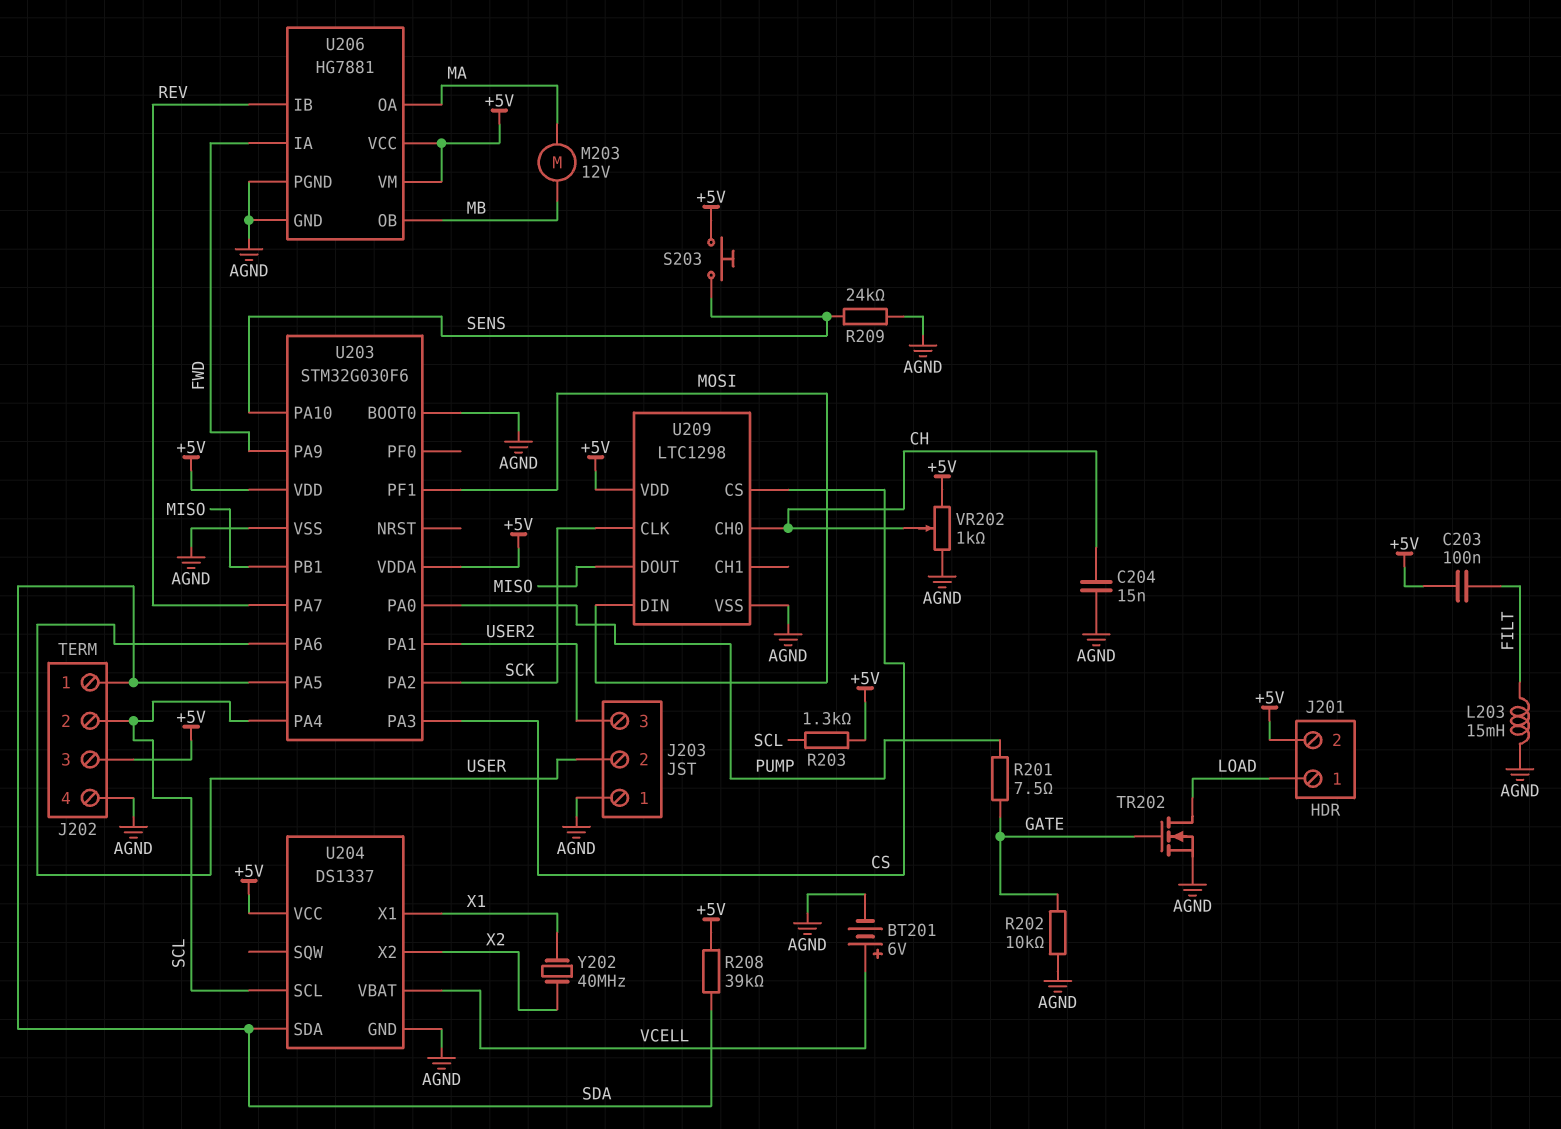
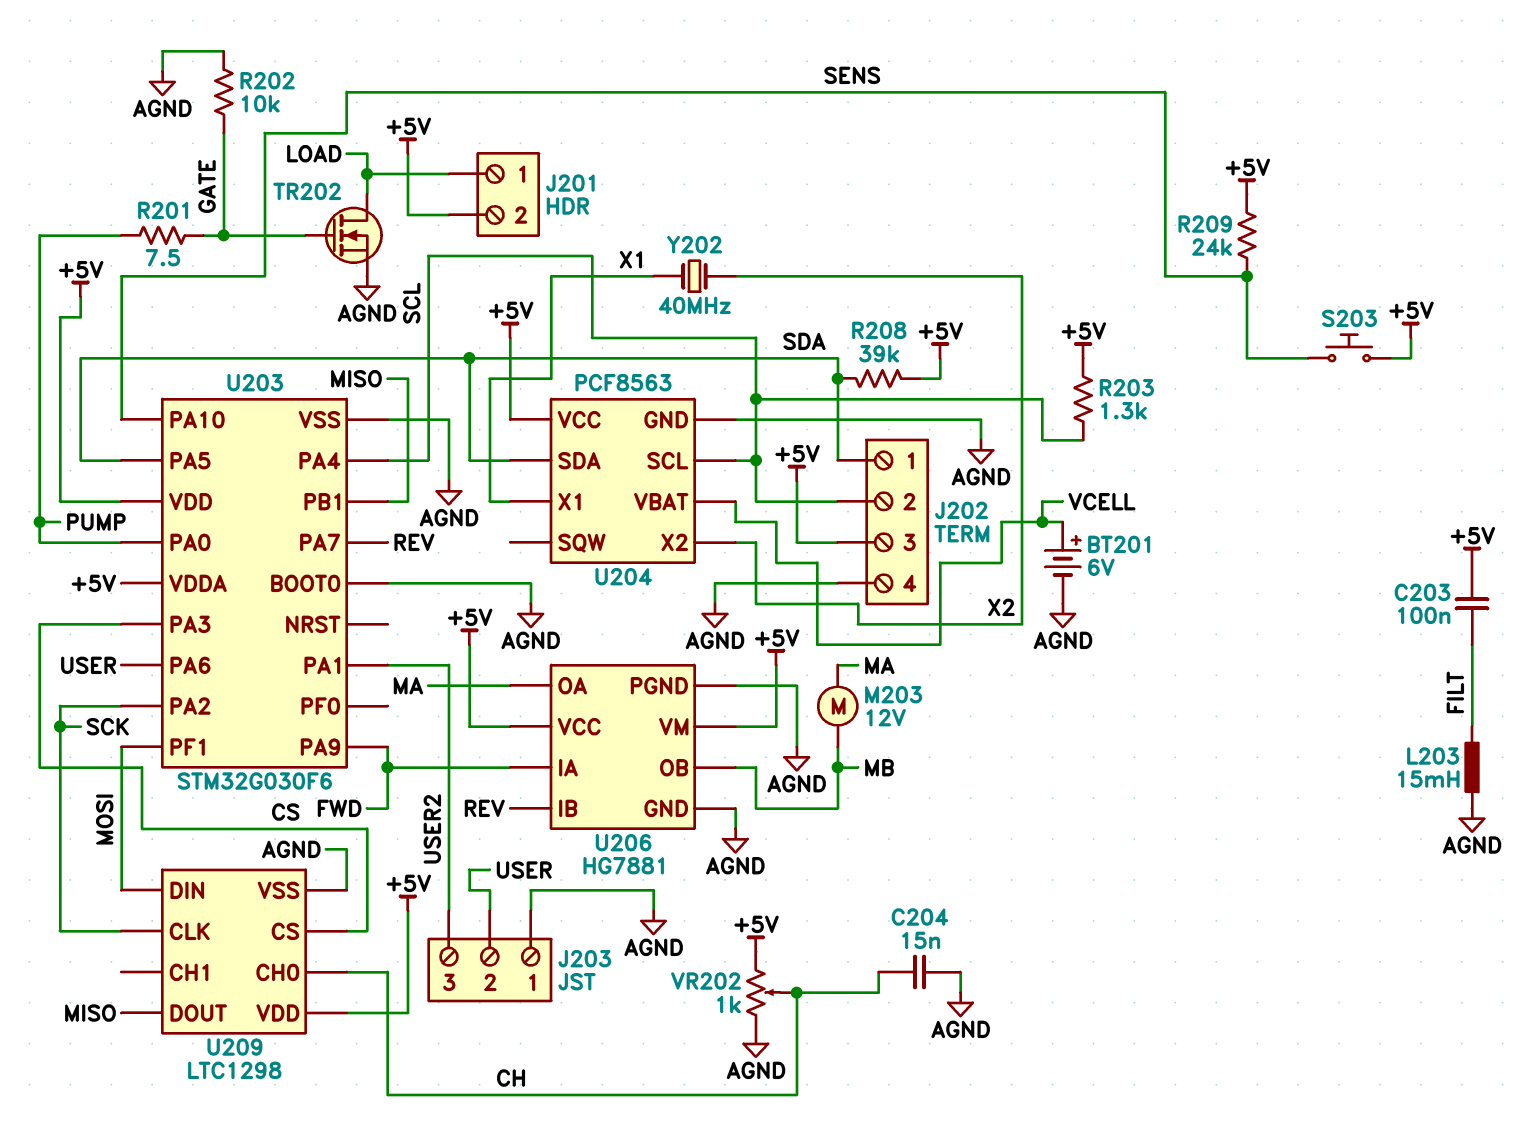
R209: 24k (AGND, SENS) -> 24k (+5V, SENS)
U204: DS1337 -> PCF8563

